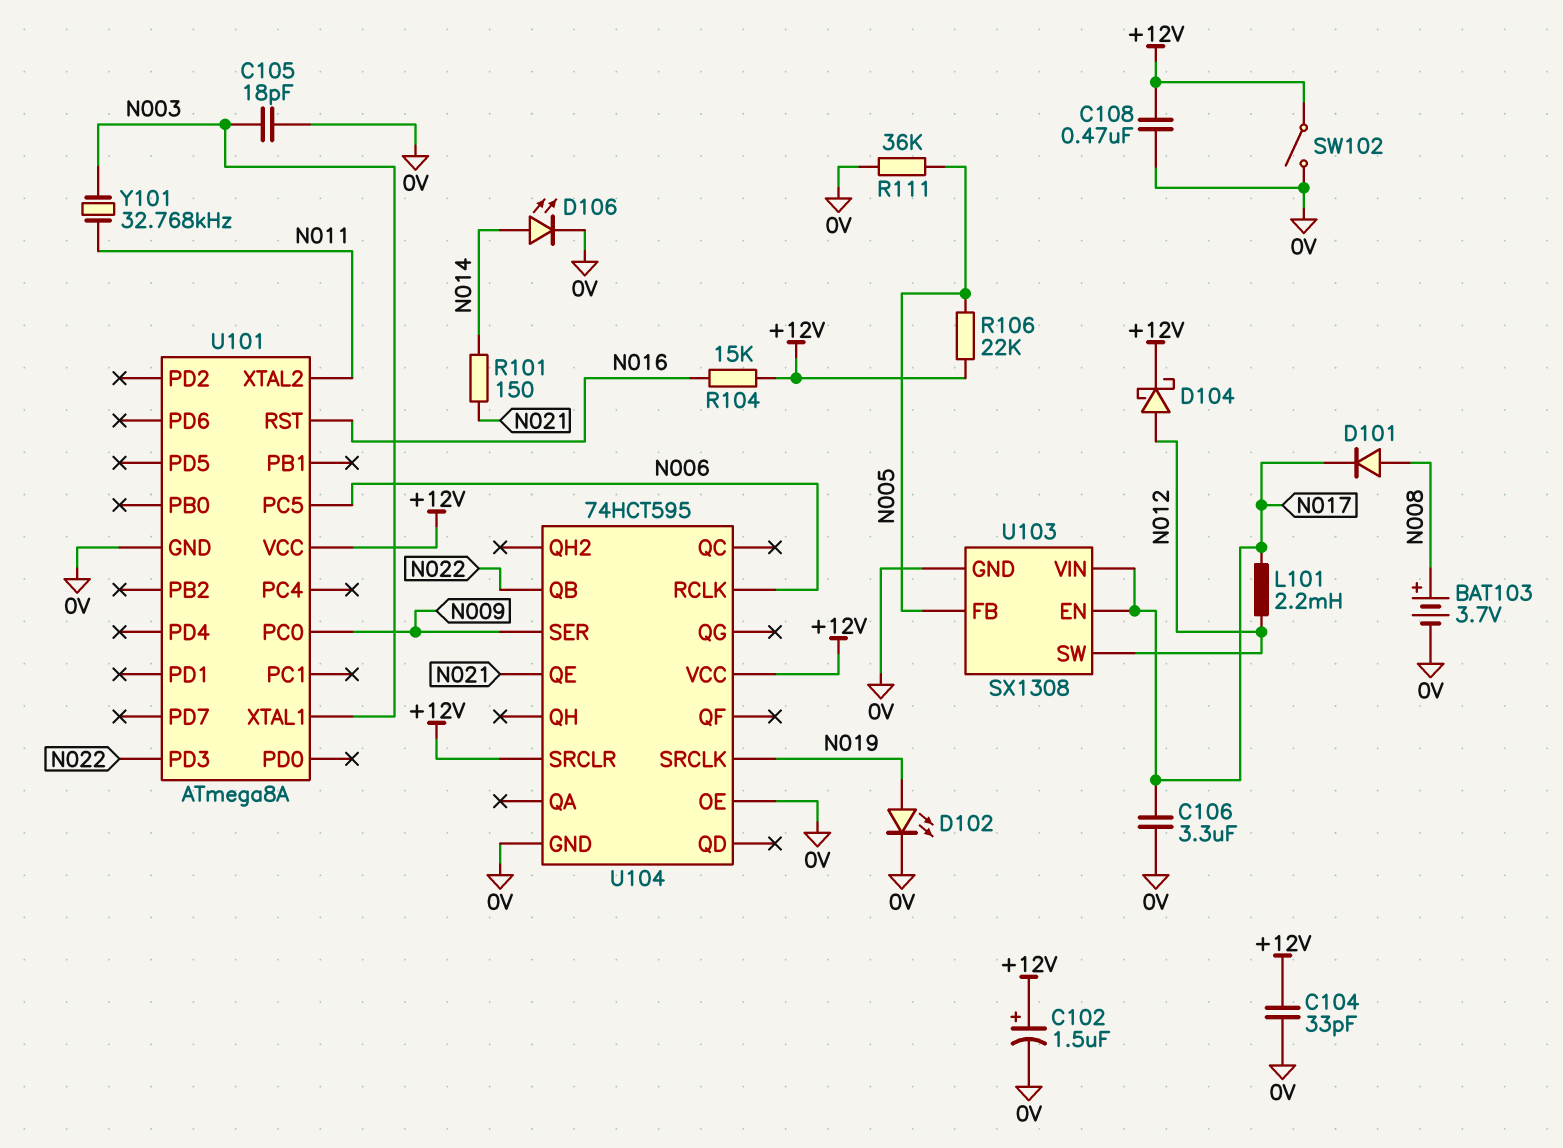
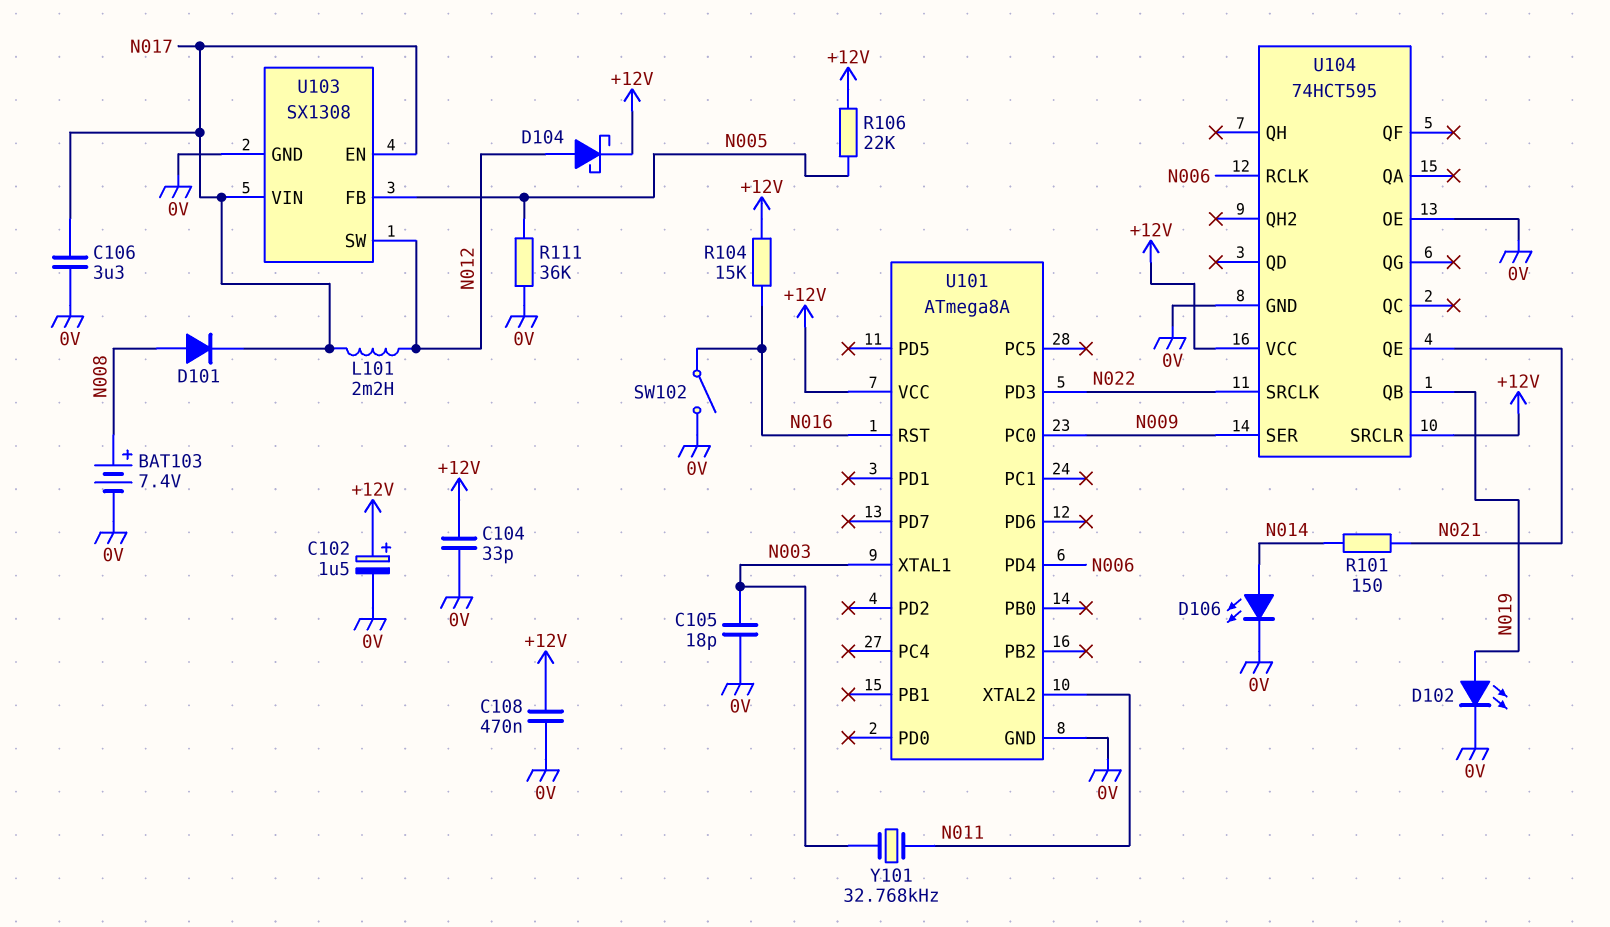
BAT103: 3.7V (plus N008, minus 0V) -> 7.4V (plus N008, minus 0V)
SW102: switch (+12V, 0V) -> switch (0V, N016)
U101 pin PC5: N006 -> none
U101 pin PD4: none -> N006
U104 pin QB: N022 -> N019
U104 pin SRCLK: N019 -> N022

